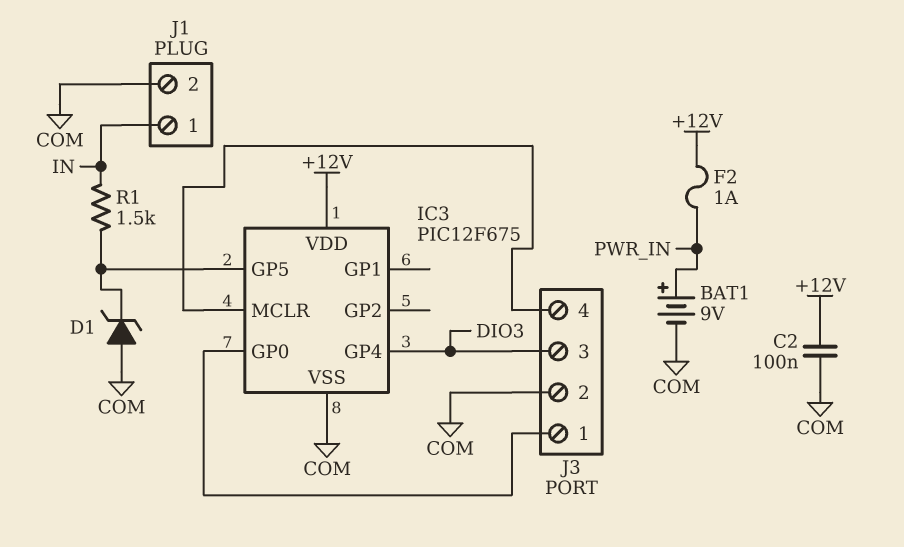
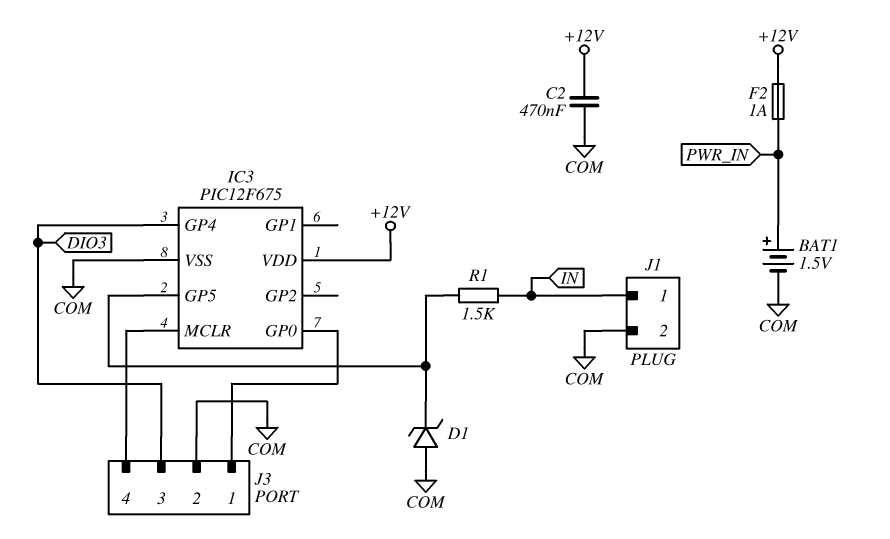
BAT1: 9V (plus PWR_IN, minus COM) -> 1.5V (plus PWR_IN, minus COM)
C2: 100nF (+12V, COM) -> 470nF (+12V, COM)

